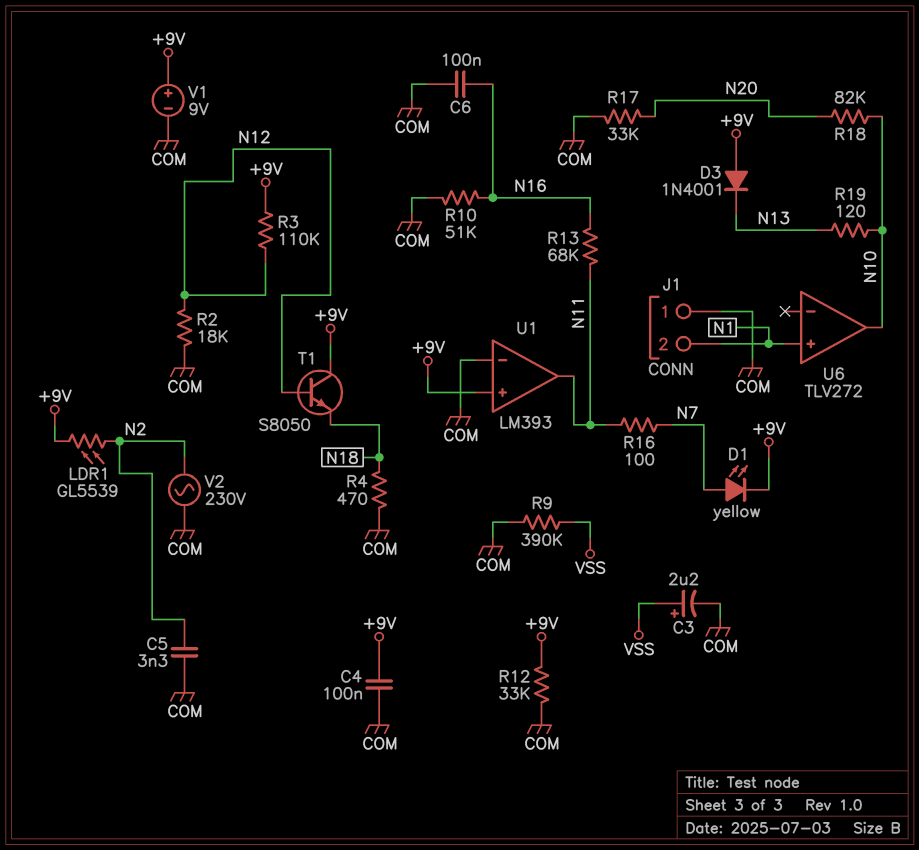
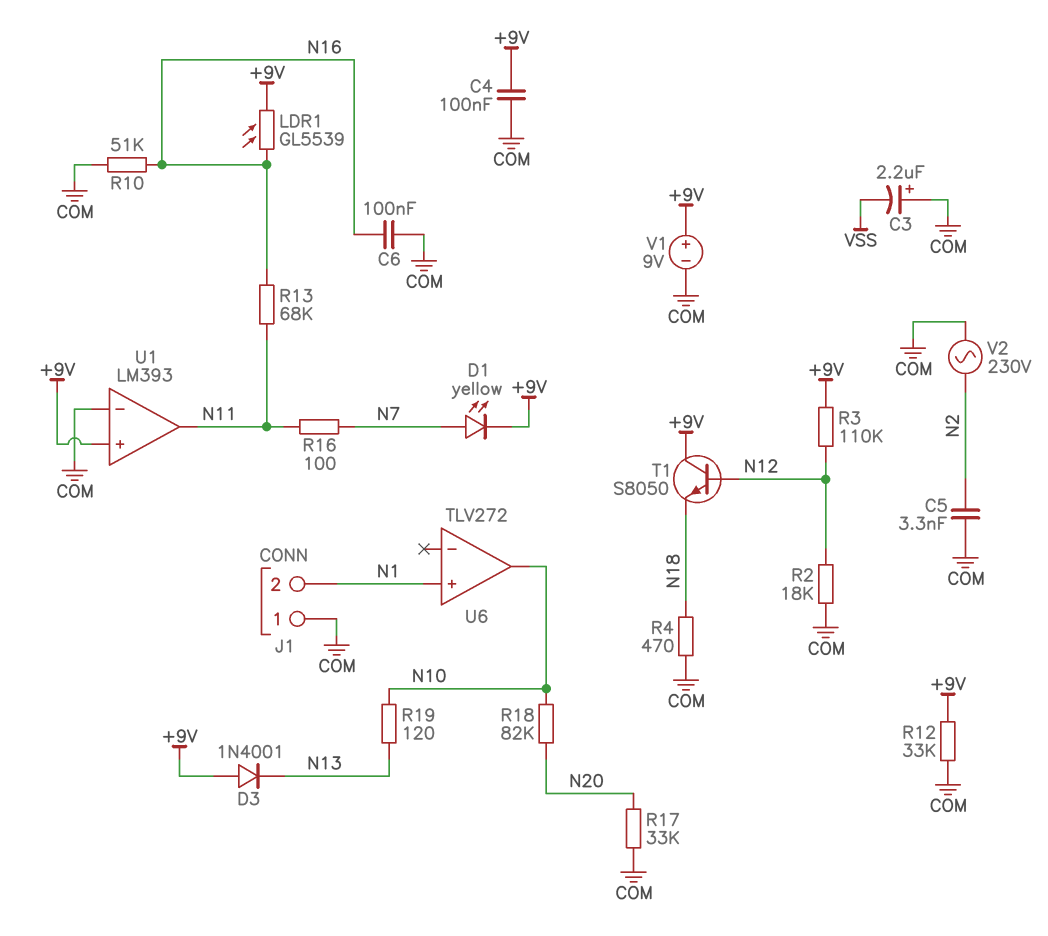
C3: 2.2uF (plus VSS, minus COM) -> 2.2uF (plus COM, minus VSS)
LDR1: GL5539 (+9V, N2) -> GL5539 (+9V, N16)
R9: 390k (COM, VSS) -> none

